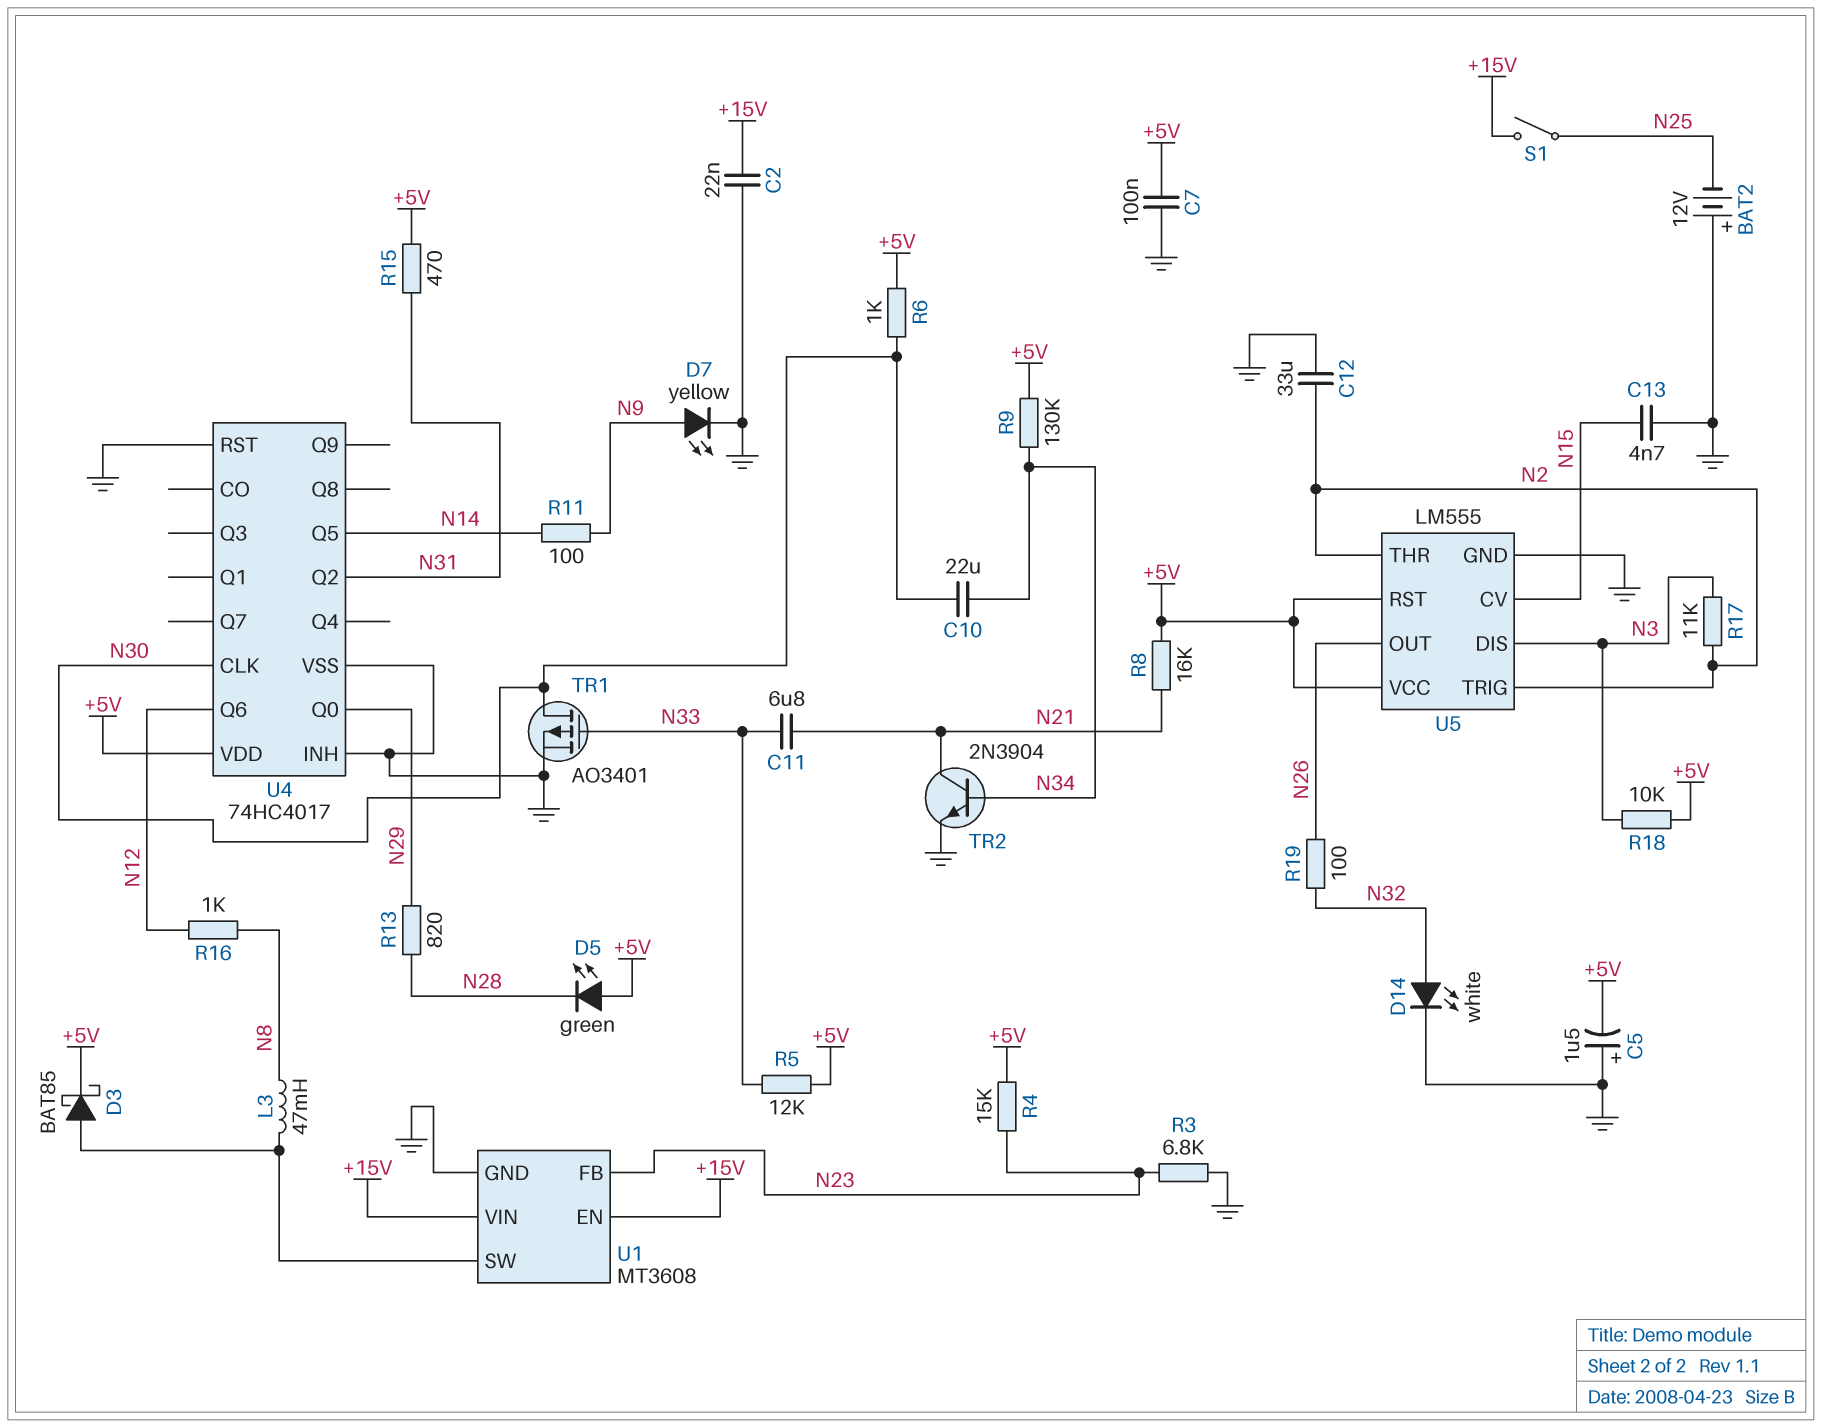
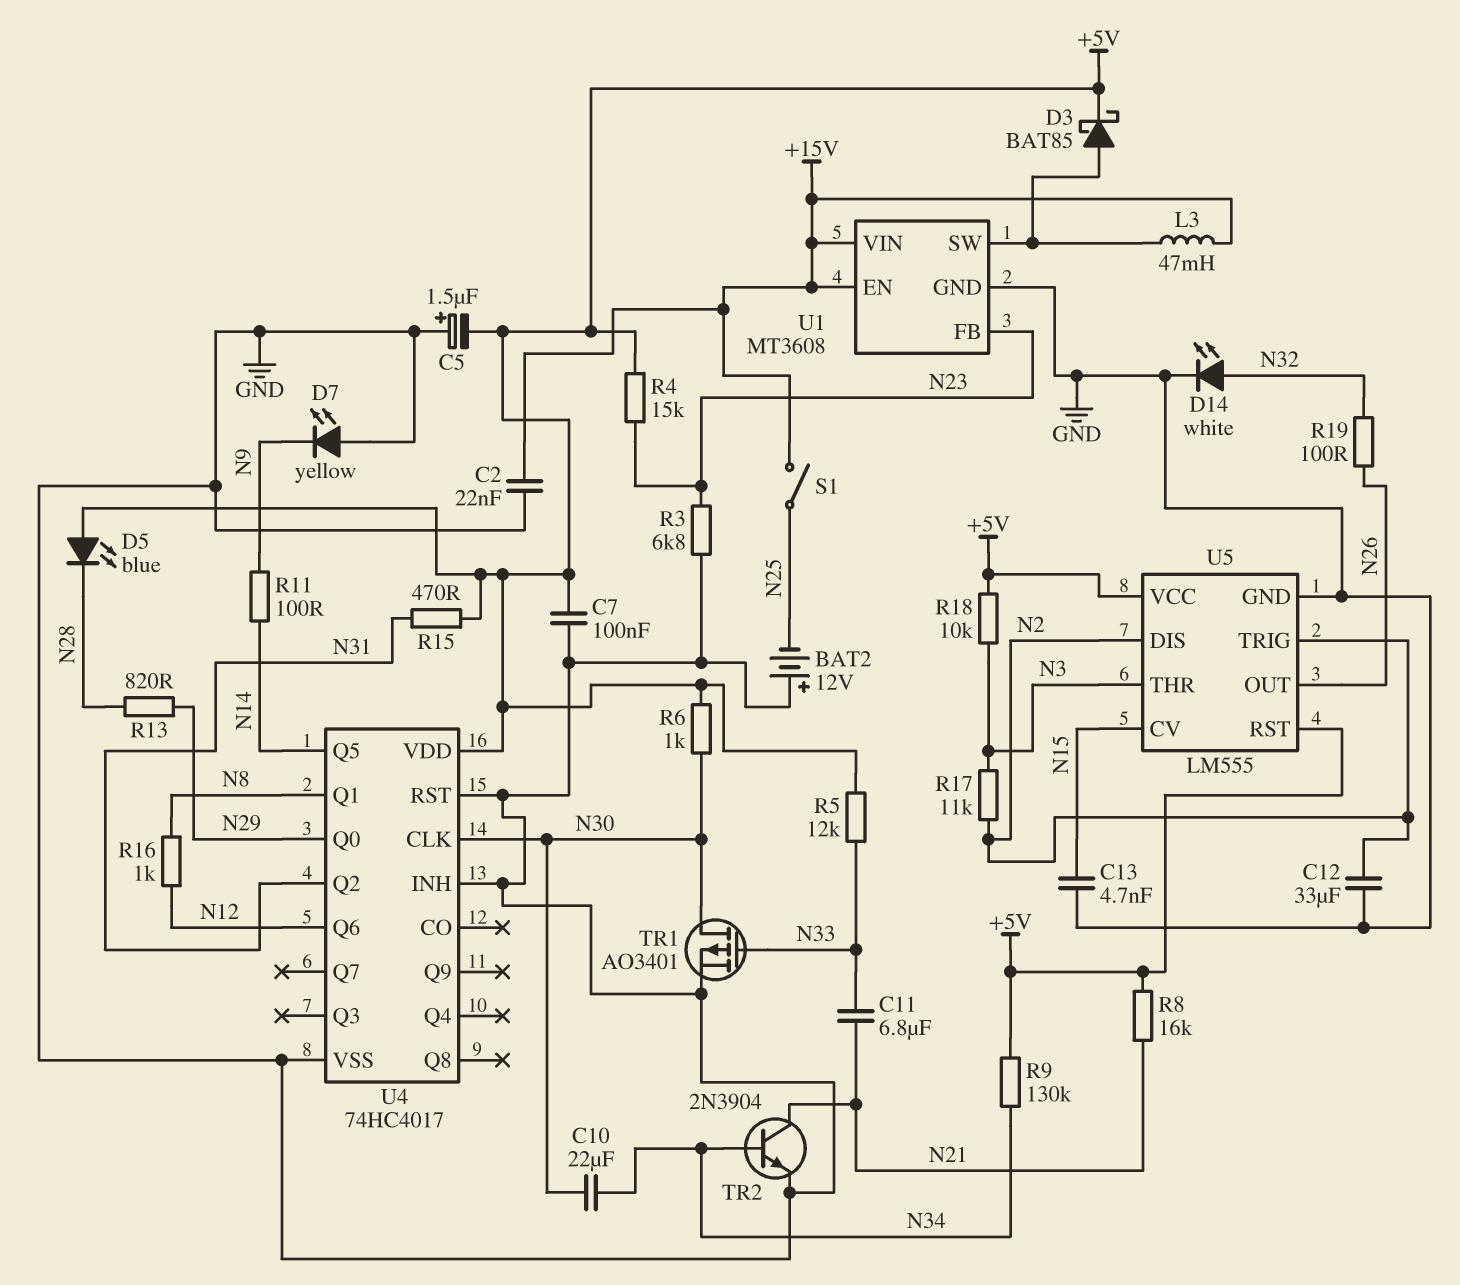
D5: LED green (A +5V, K N28) -> LED blue (A +5V, K N28)
D7: LED yellow (A N9, K GND) -> LED yellow (A GND, K N9)
L3: 47mH (N8, U1/SW) -> 47mH (+15V, U1/SW)
U4 pin Q1: none -> N8
U5 pin DIS: N3 -> N2
U5 pin THR: N2 -> N3

